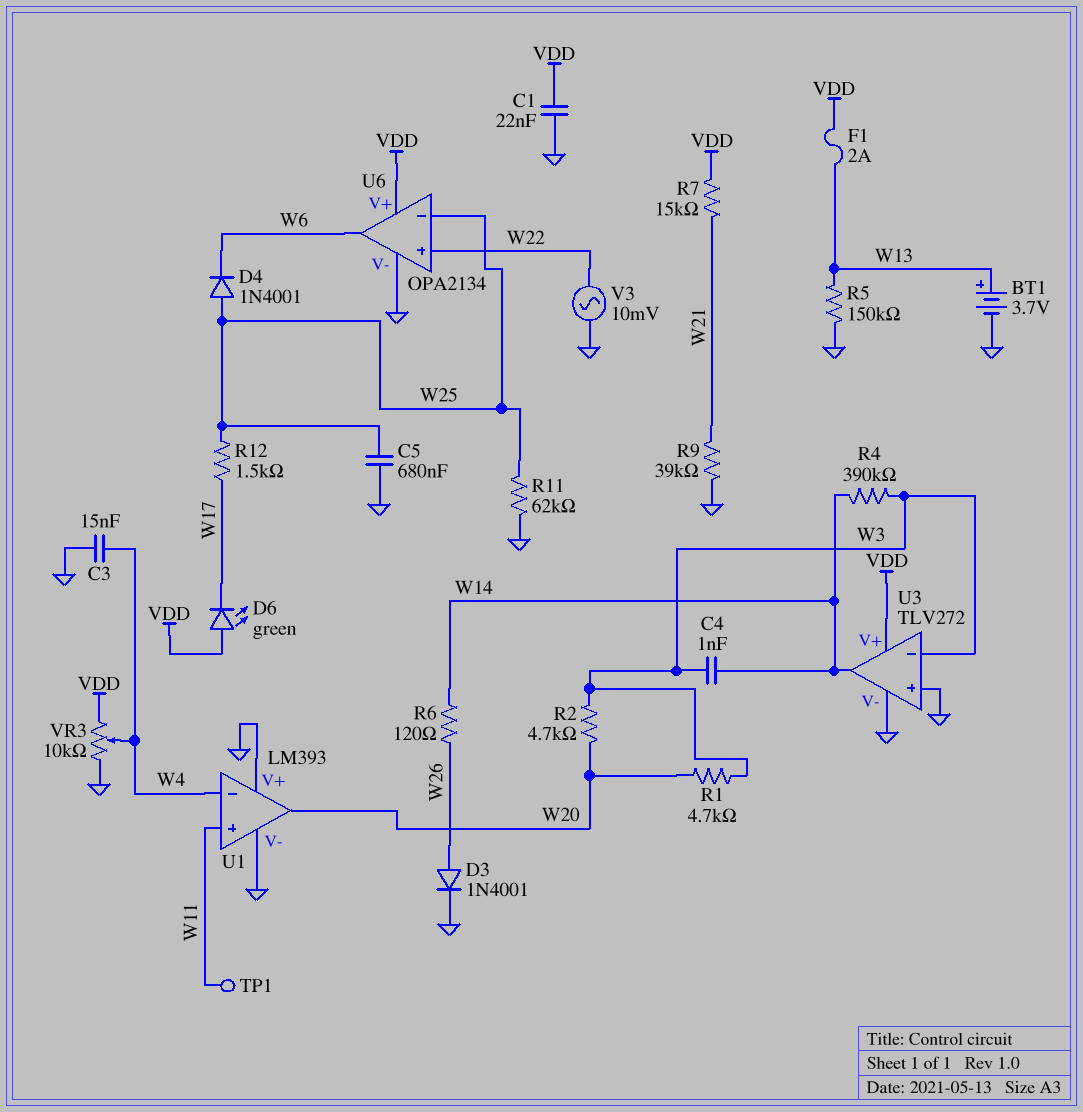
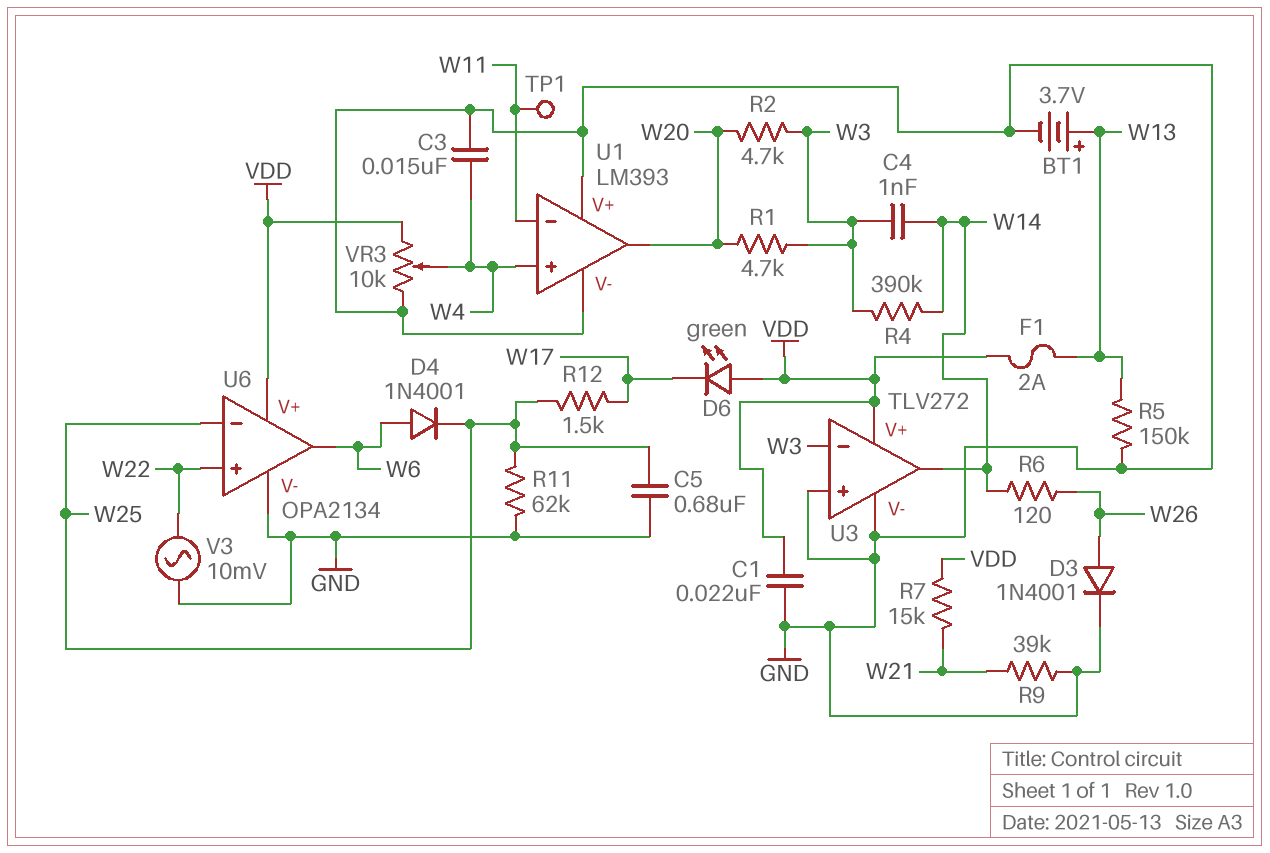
D4: diode 1N4001 (A W25, K W6) -> diode 1N4001 (A W6, K W25)
U1 pin in+: W11 -> W4
U1 pin in-: W4 -> W11

